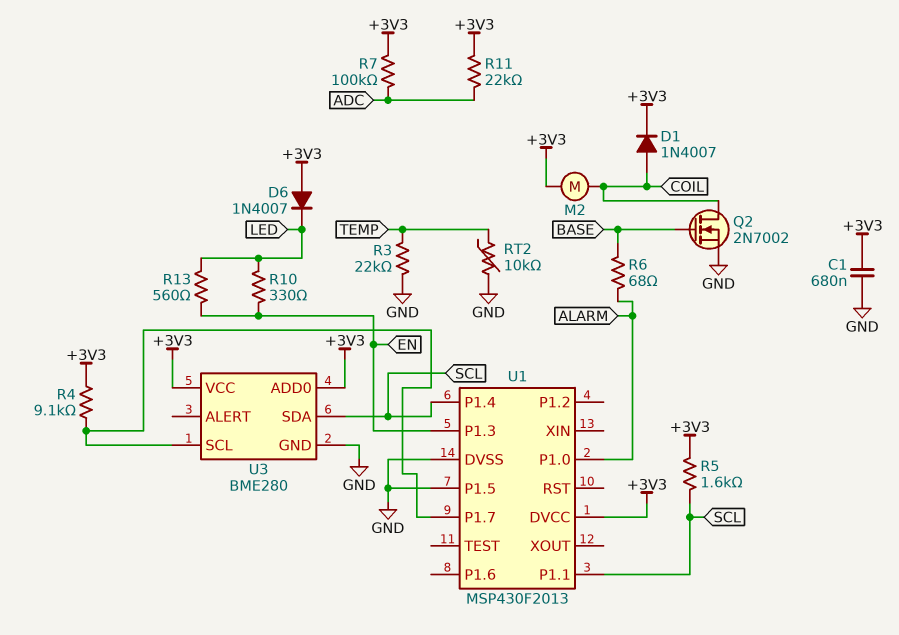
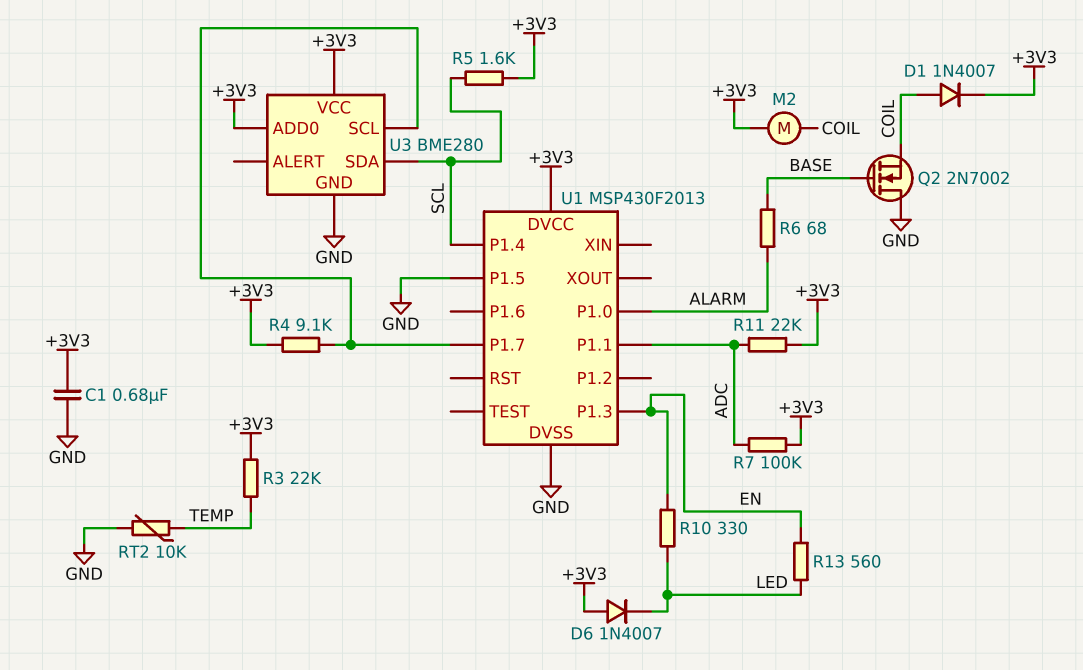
Q2: NMOS 2N7002 (G BASE, D COIL, S GND) -> NMOS 2N7002 (G BASE, D GND, S COIL)
R3: 22k (GND, TEMP) -> 22k (+3V3, TEMP)
U1 pin P1.1: SCL -> ADC

